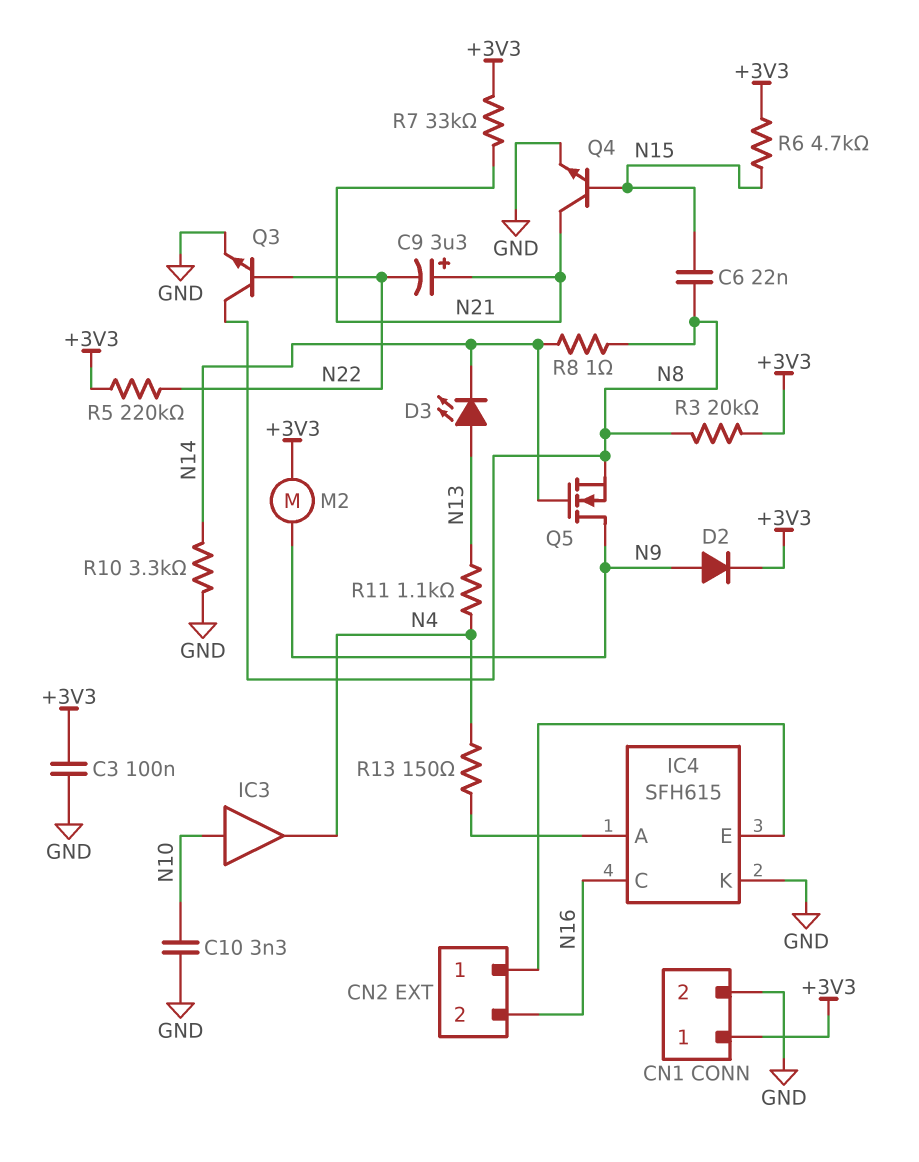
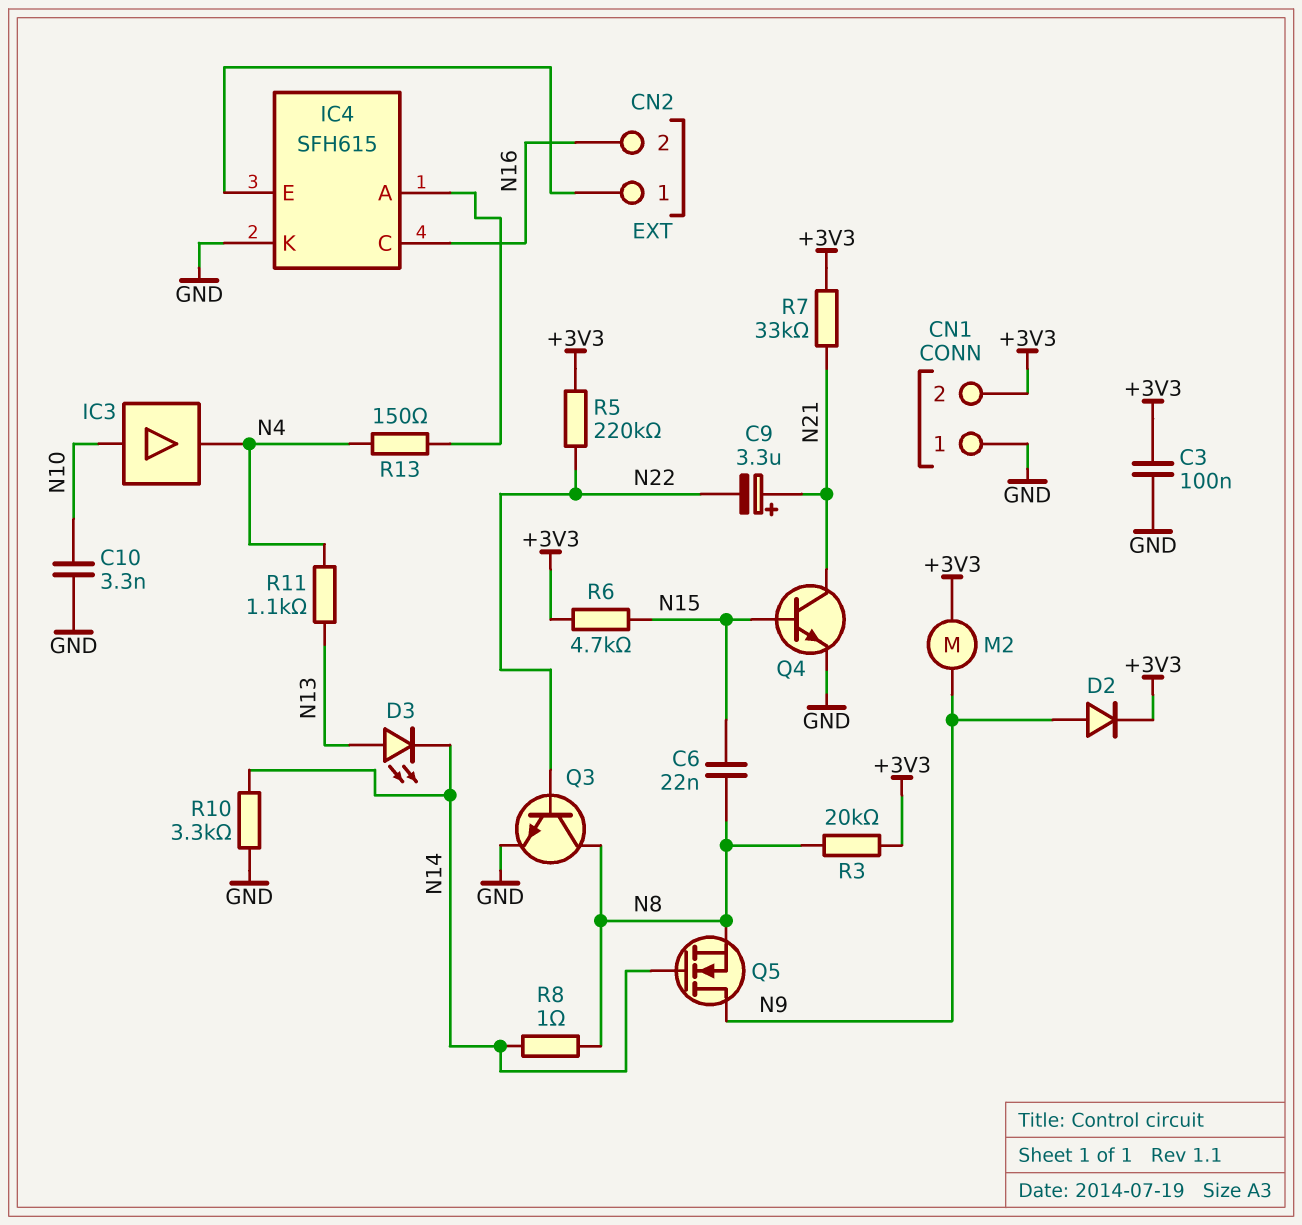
CN1 pin 1: +3V3 -> GND
CN1 pin 2: GND -> +3V3

